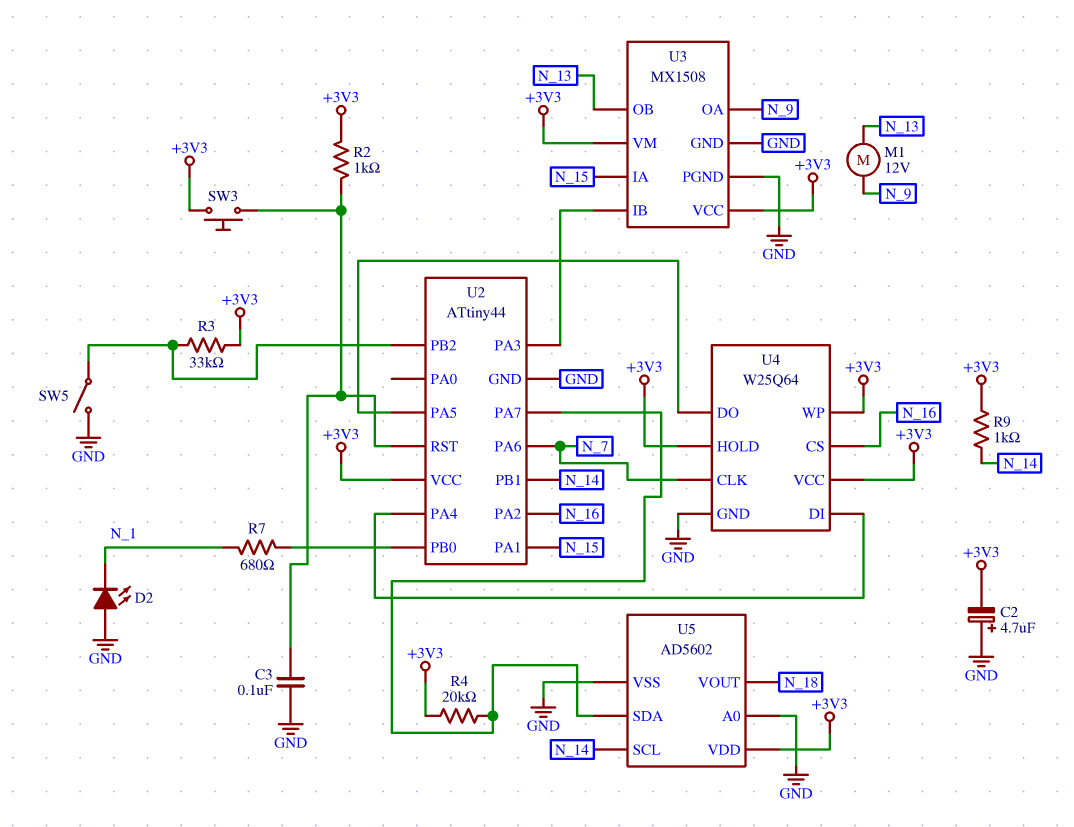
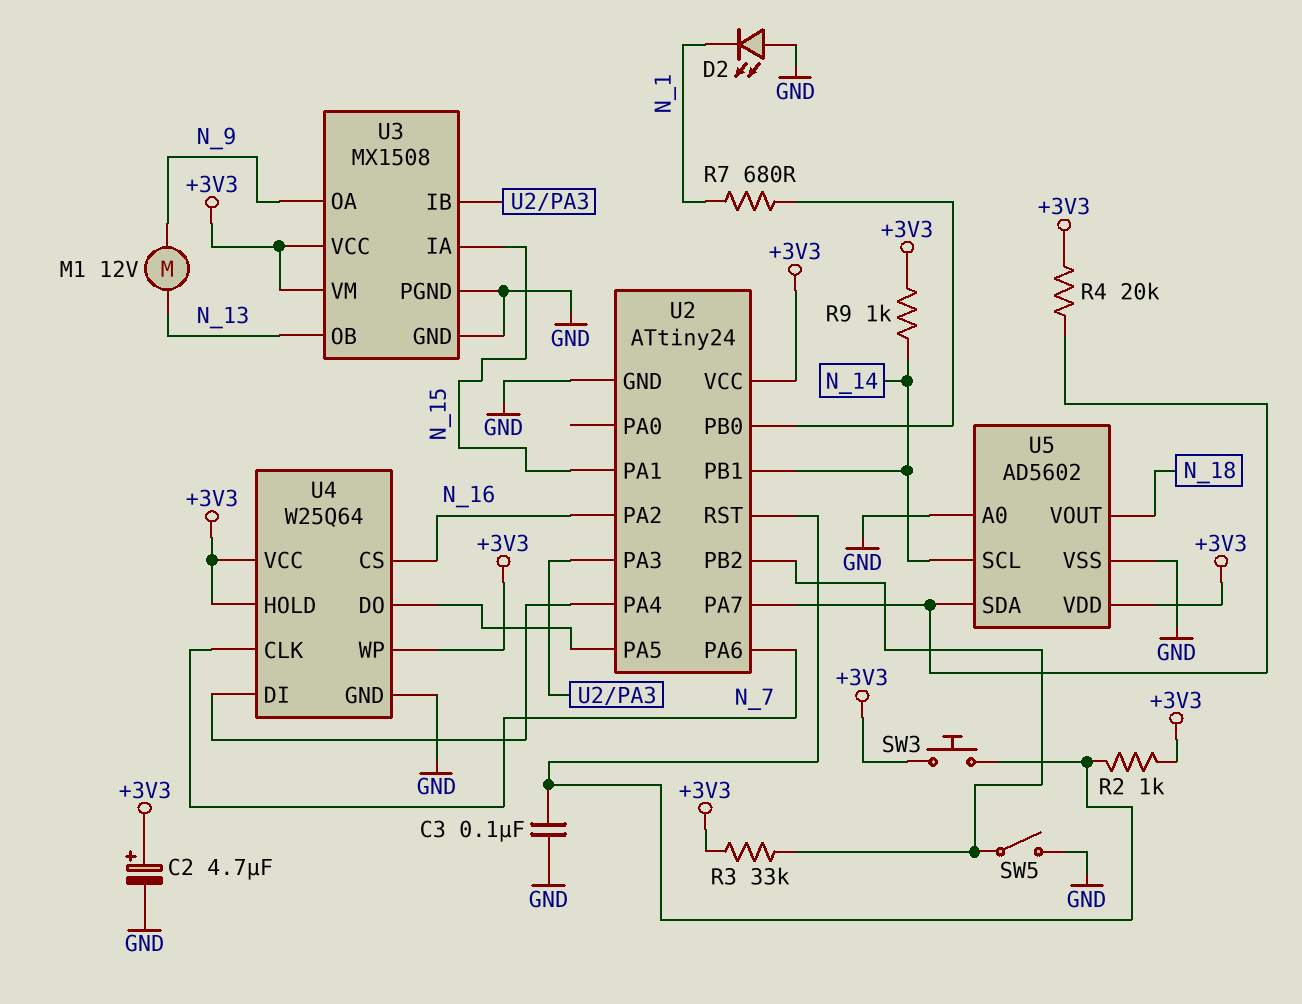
C2: 4.7uF (plus GND, minus +3V3) -> 4.7uF (plus +3V3, minus GND)
U2: ATtiny44 -> ATtiny24

